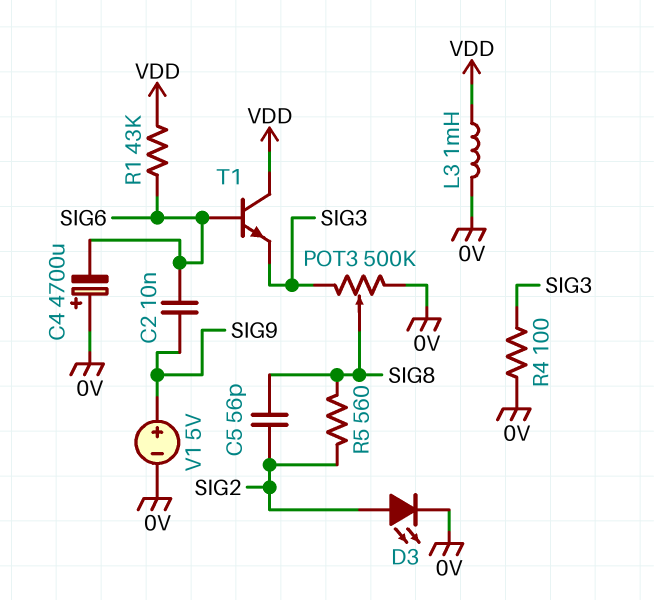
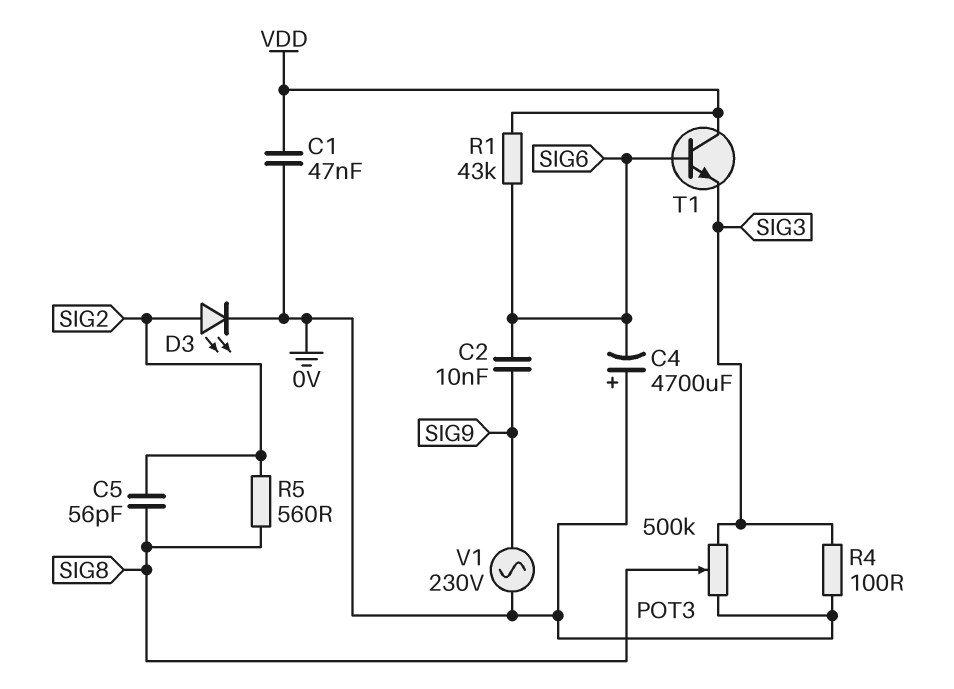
C1: none -> 47nF (0V, VDD)
L3: 1mH (0V, VDD) -> none
V1: 5V (plus SIG9, minus 0V) -> AC 230V (0V, SIG9)

